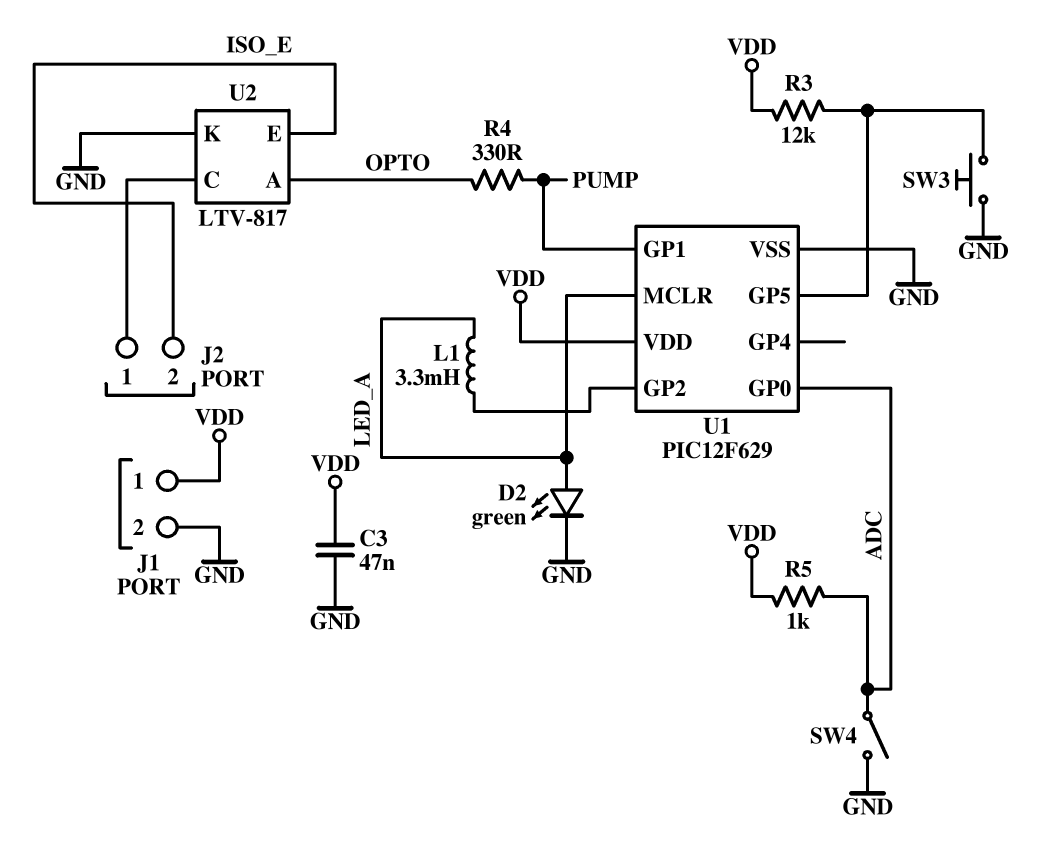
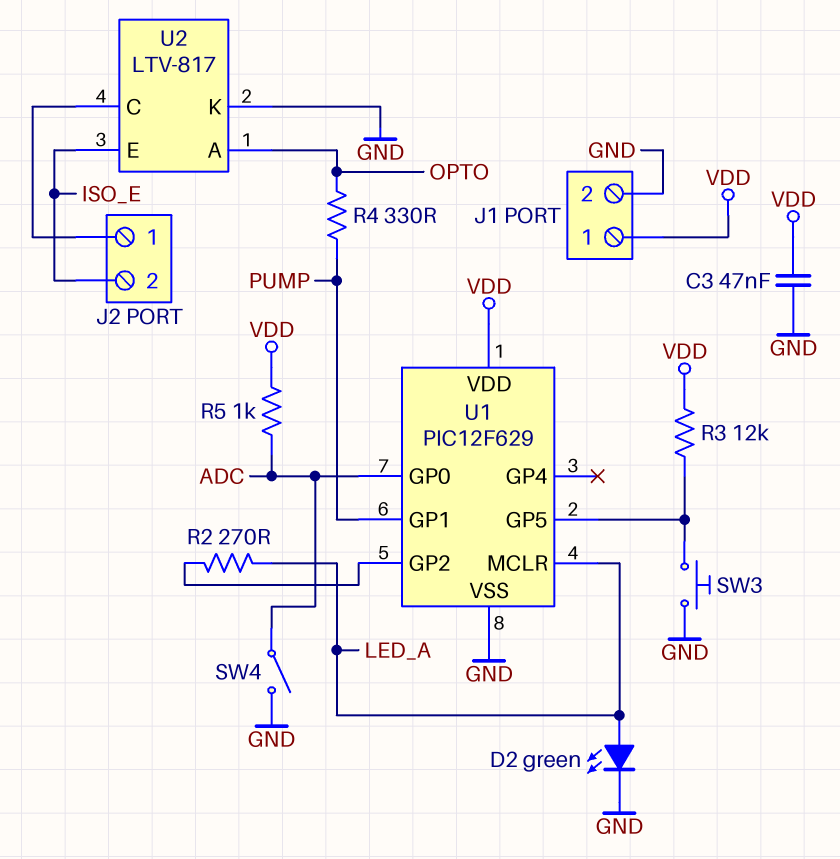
L1: 3.3mH (LED_A, U1/GP2) -> none
R2: none -> 270 (LED_A, U1/GP2)

